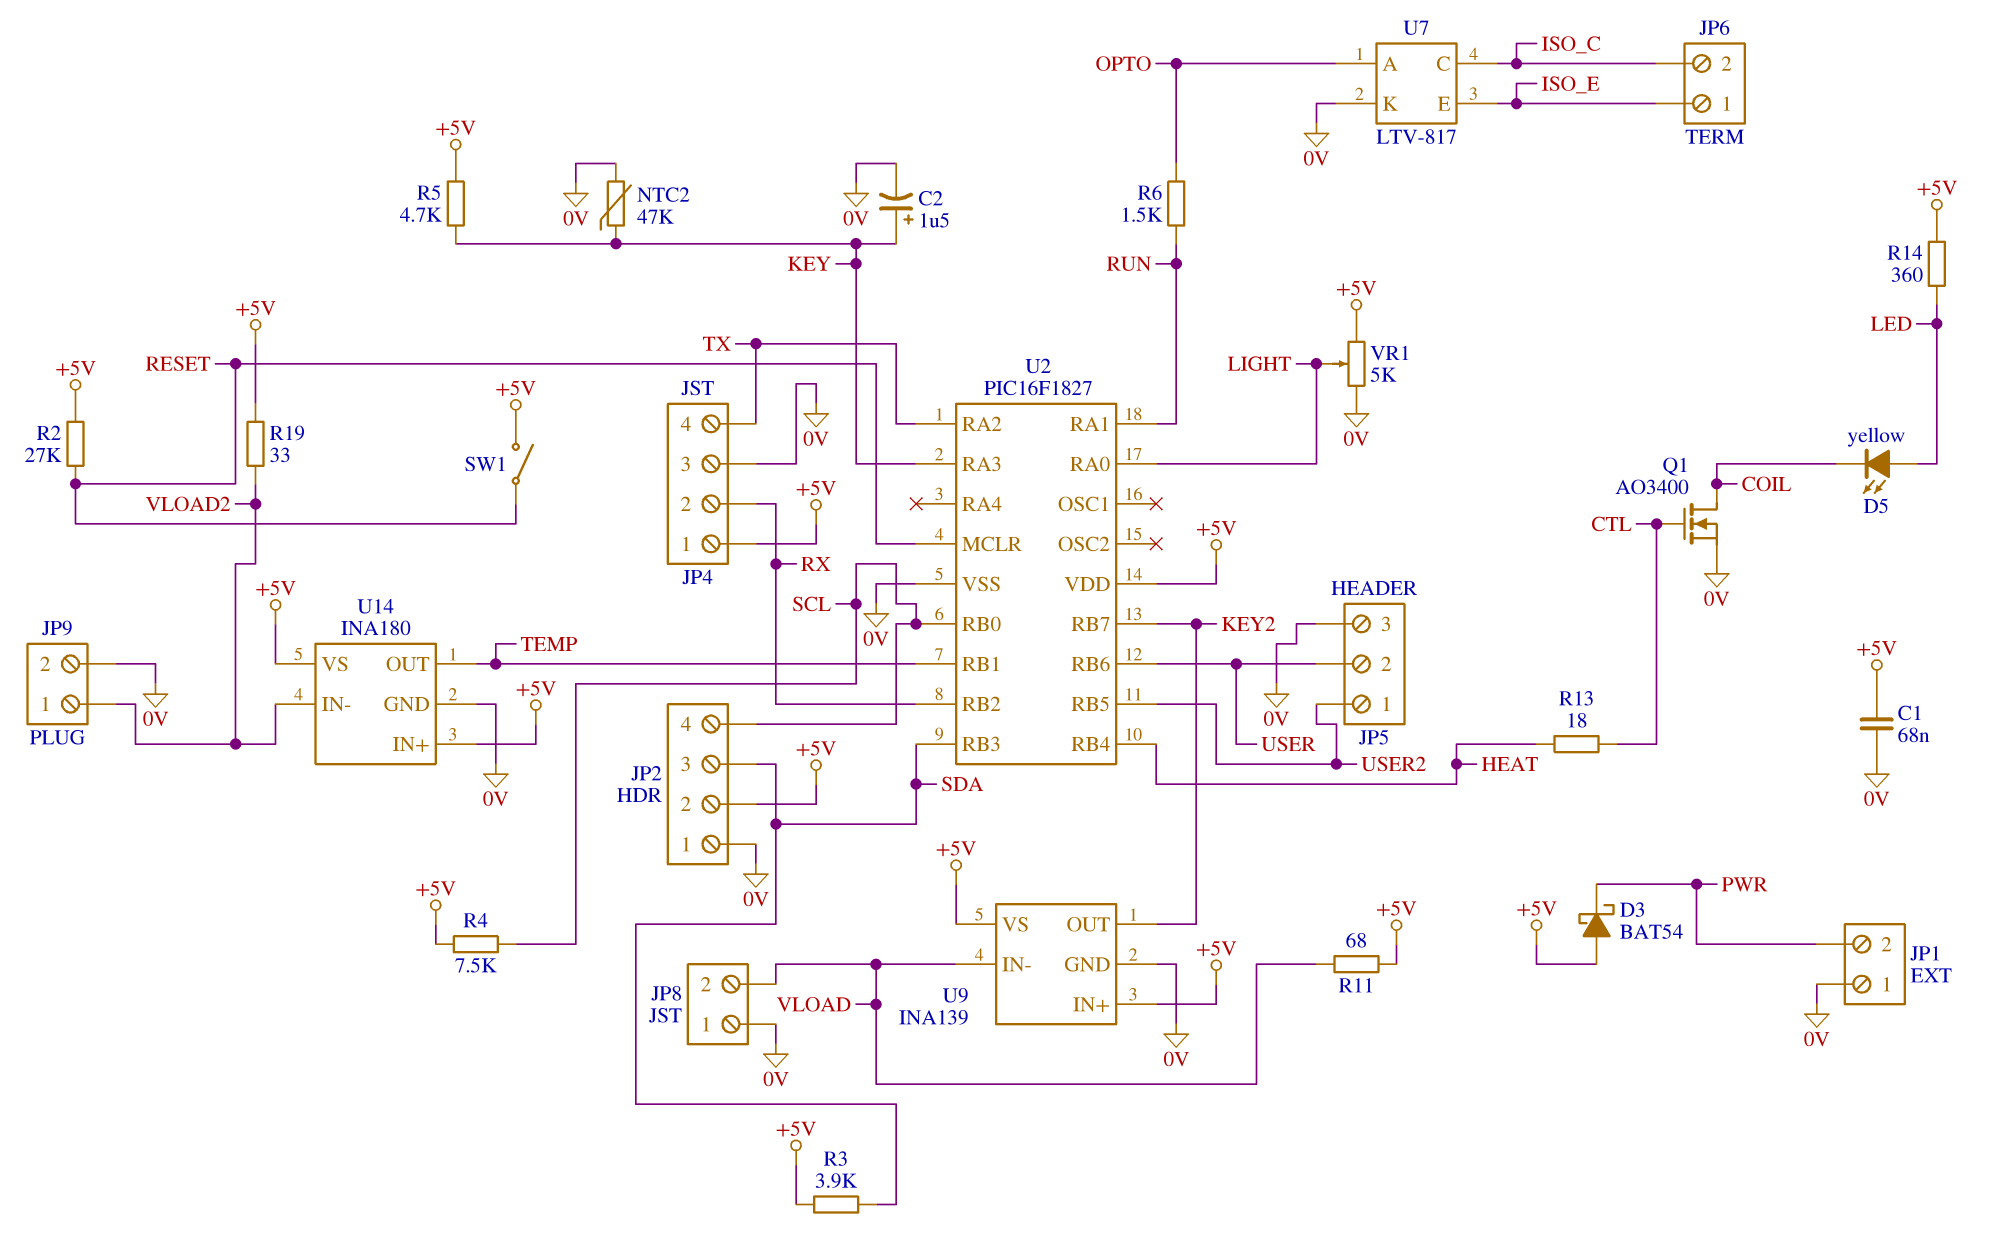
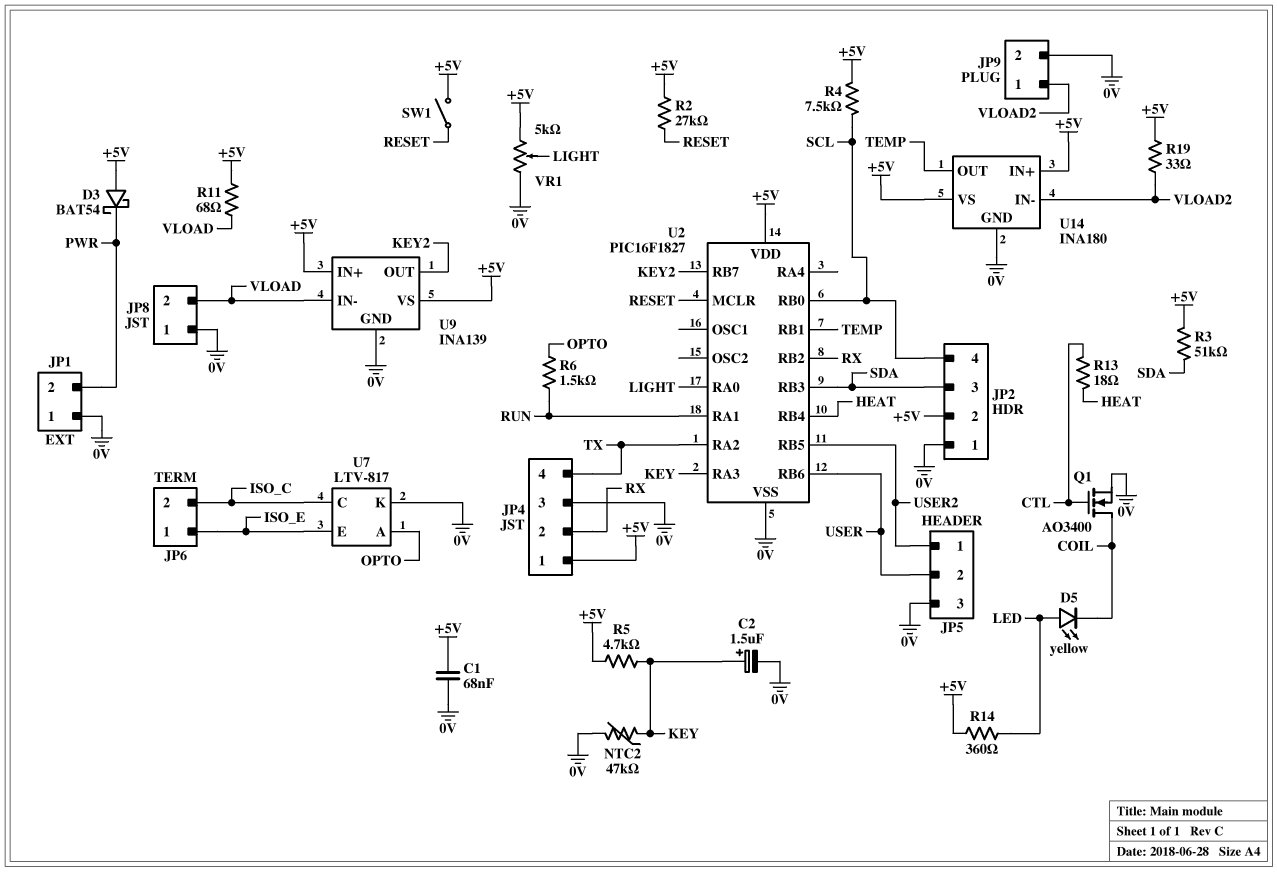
R3: 3.9k (+5V, SDA) -> 51k (+5V, SDA)

